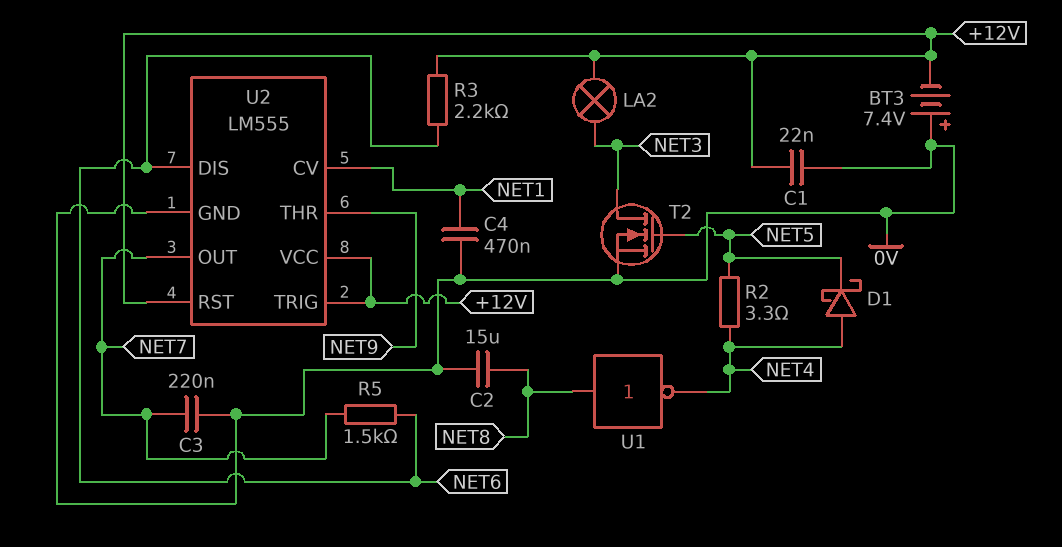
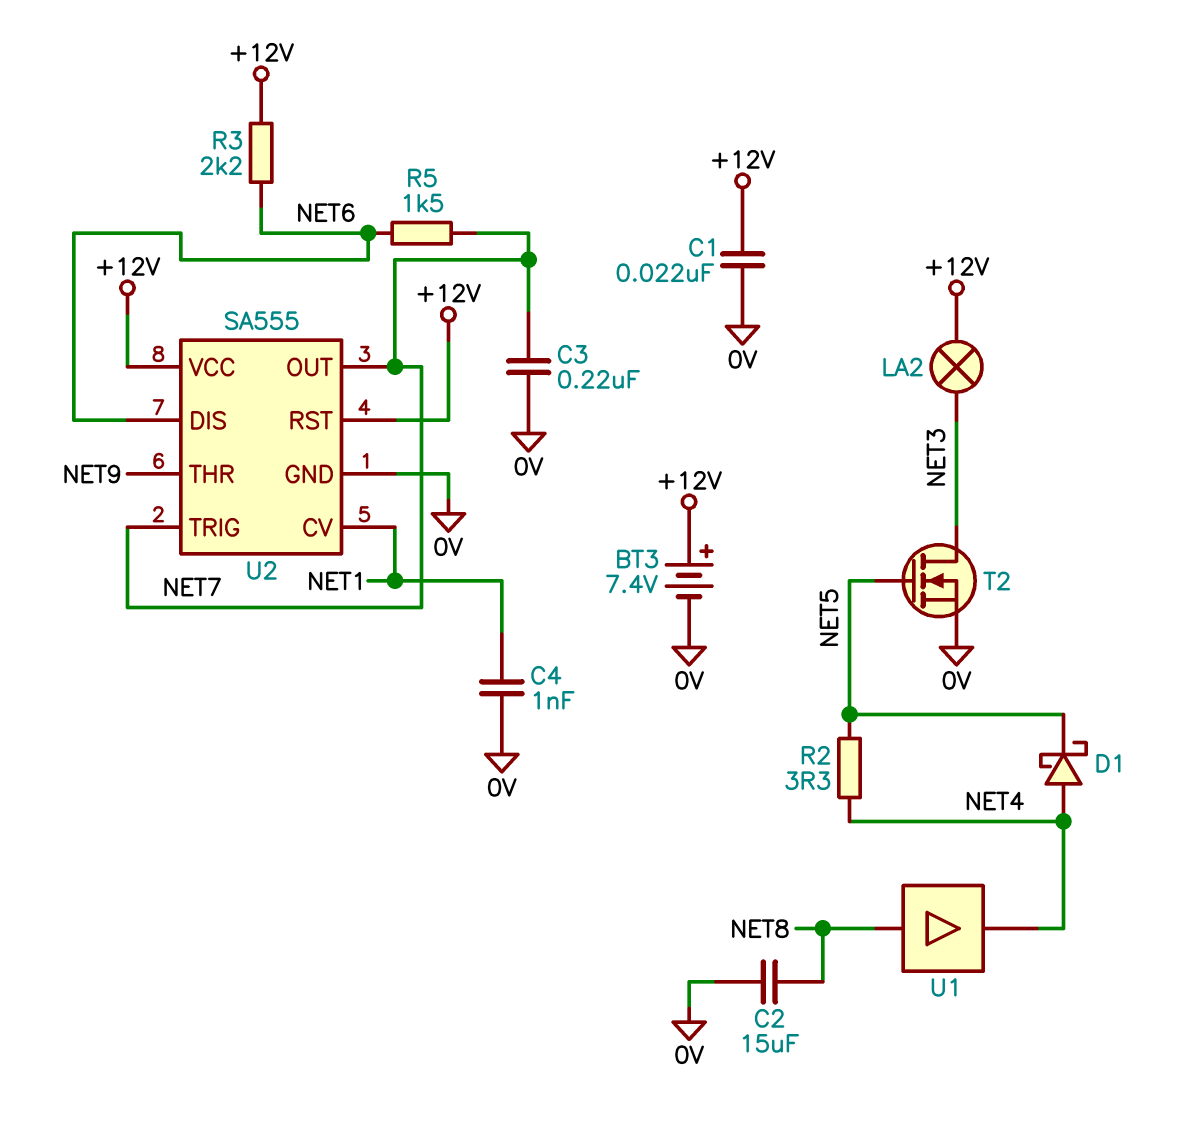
BT3: 7.4V (plus 0V, minus +12V) -> 7.4V (plus +12V, minus 0V)
C4: 470nF (0V, NET1) -> 1nF (0V, NET1)
U1: NOT (in NET8, out NET4) -> buffer (in NET8, out NET4)
U2: LM555 -> SA555
U2 pin TRIG: +12V -> NET7

